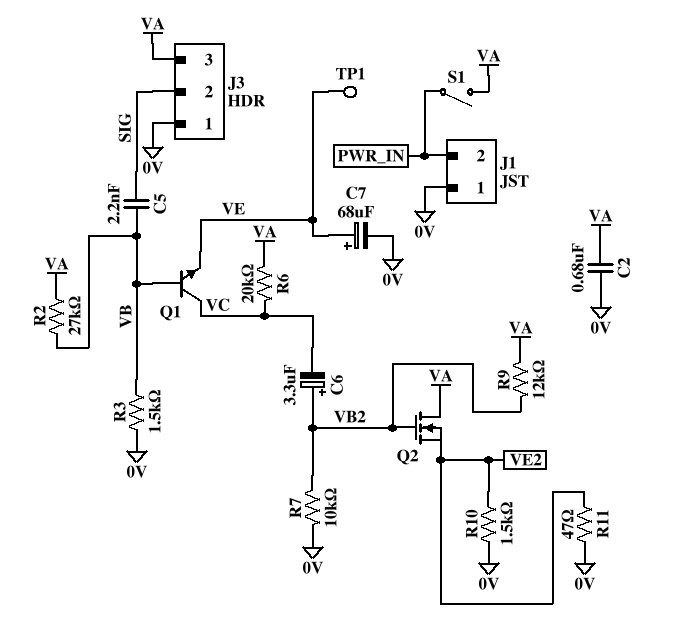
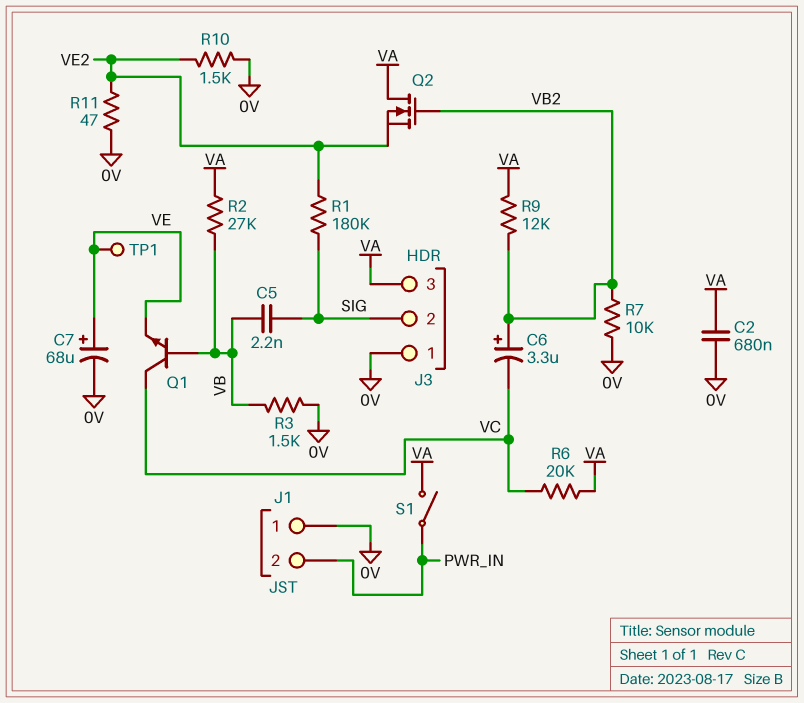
R1: none -> 180k (SIG, VE2)

